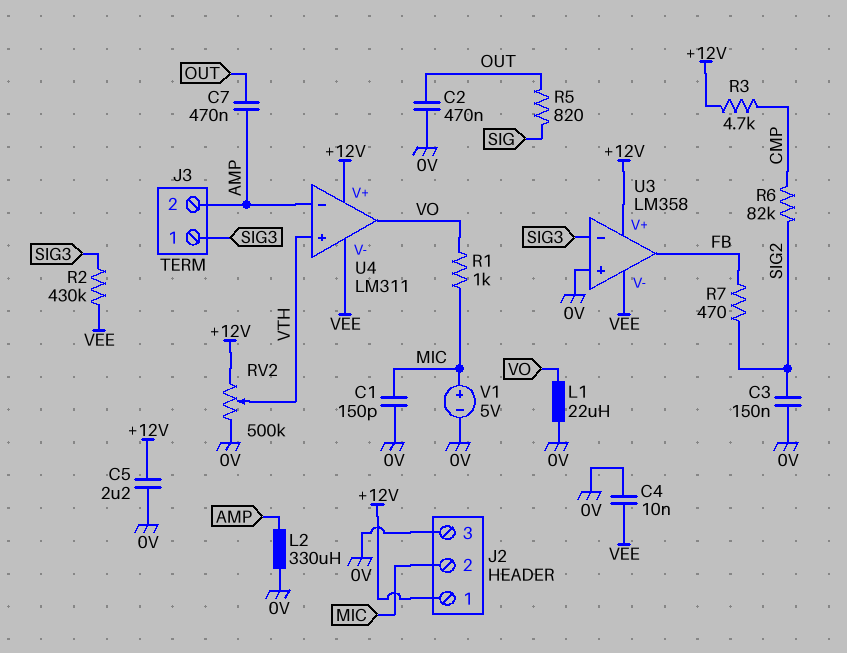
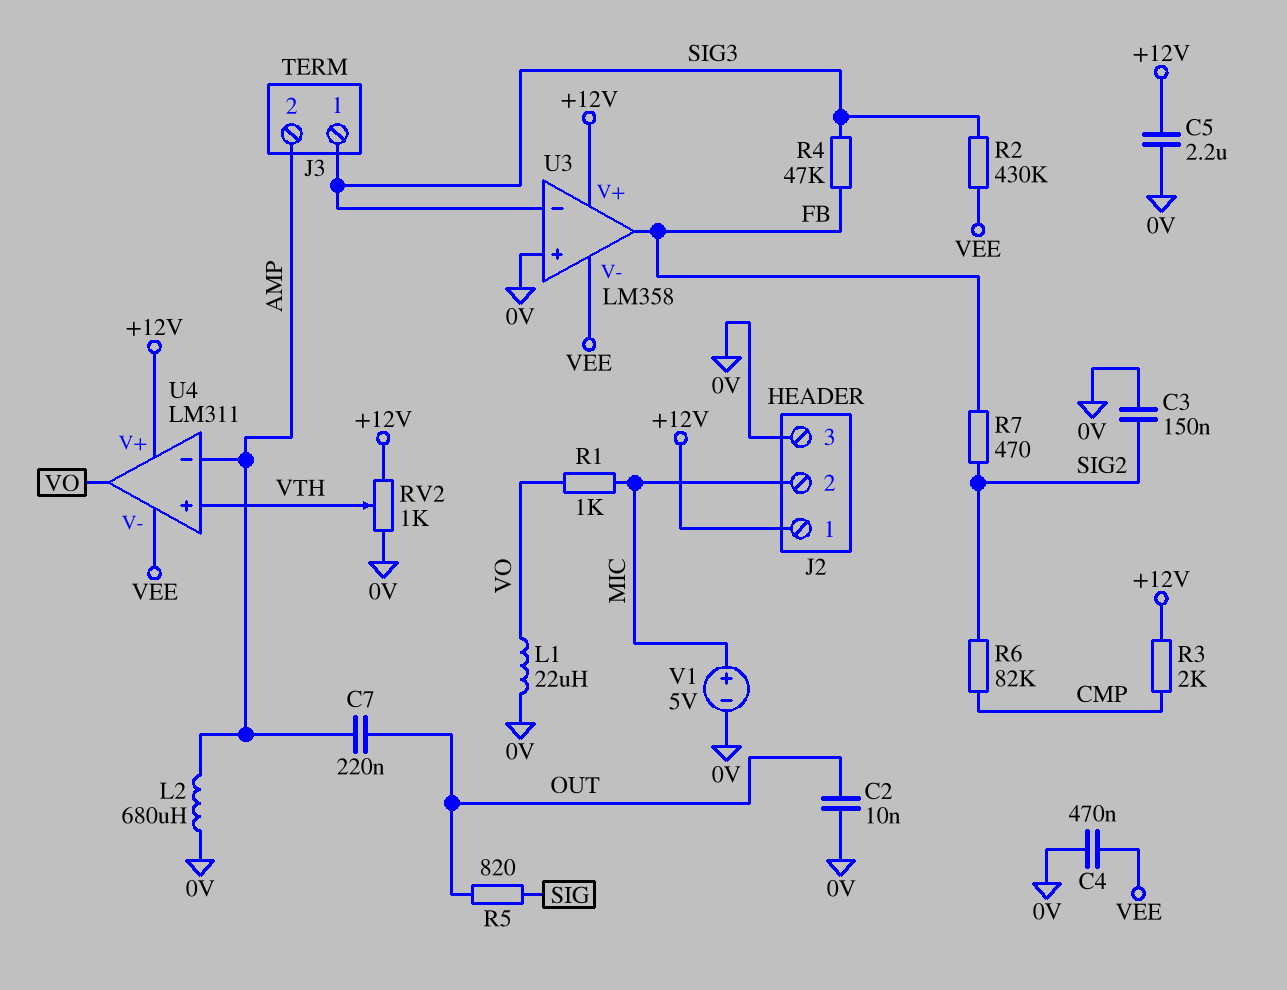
C1: 150pF (0V, MIC) -> none
C2: 470nF (0V, OUT) -> 10nF (0V, OUT)
C4: 10nF (0V, VEE) -> 470nF (0V, VEE)
C7: 470nF (AMP, OUT) -> 220nF (AMP, OUT)
L2: 330uH (0V, AMP) -> 680uH (0V, AMP)
R3: 4.7k (+12V, CMP) -> 2k (+12V, CMP)
R4: none -> 47k (FB, SIG3)
RV2: 500k (+12V, 0V, wiper VTH) -> 1k (+12V, 0V, wiper VTH)

